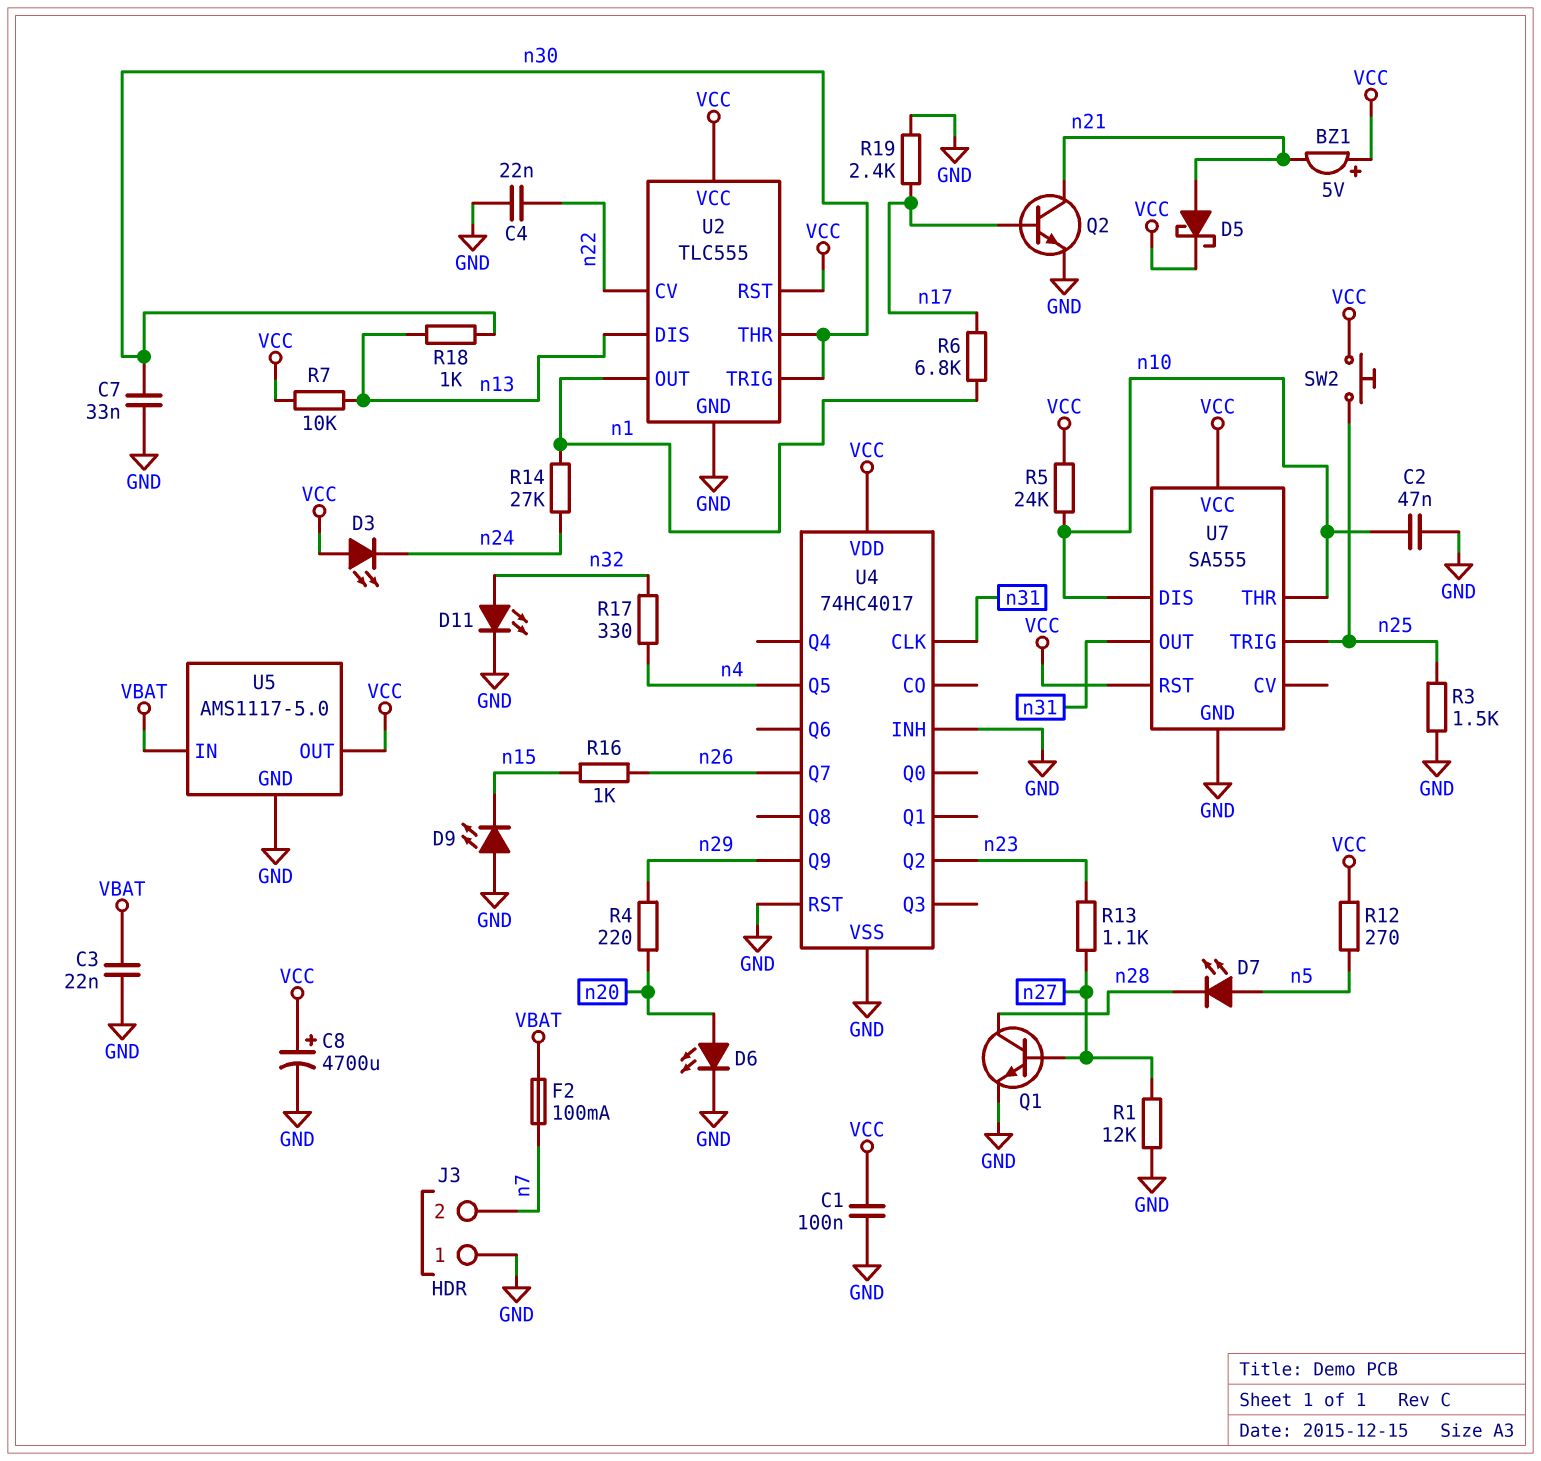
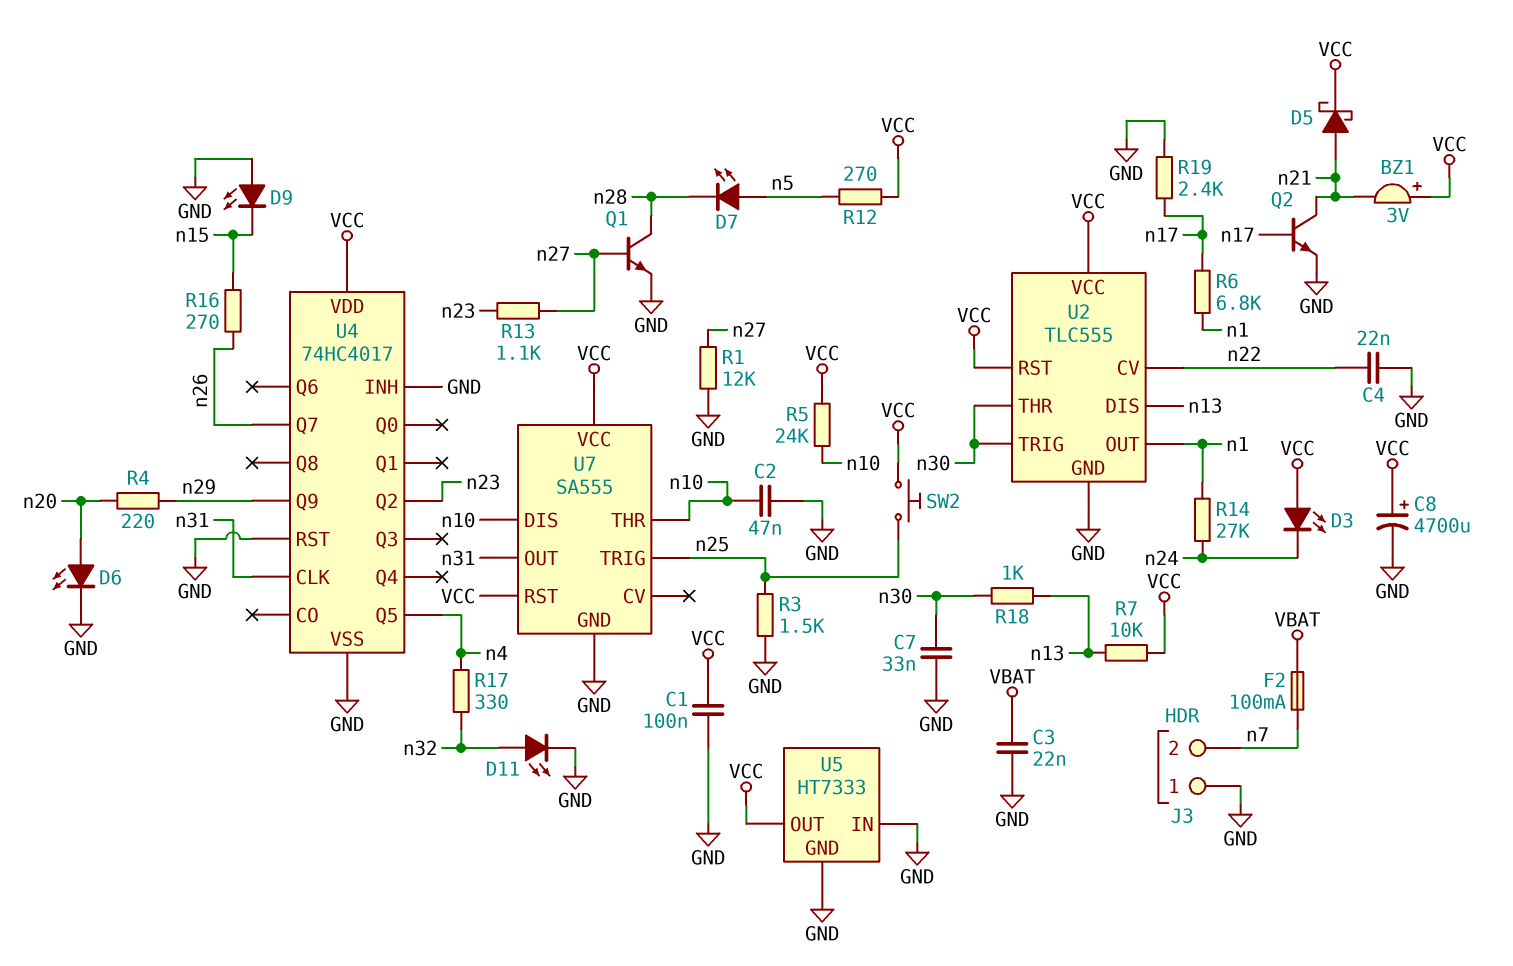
BZ1: buzzer 5V (plus VCC, minus n21) -> buzzer 3V (plus VCC, minus n21)
R16: 1k (n15, n26) -> 270 (n15, n26)
U5: AMS1117-5.0 -> HT7333
U5 pin IN: VBAT -> GND

